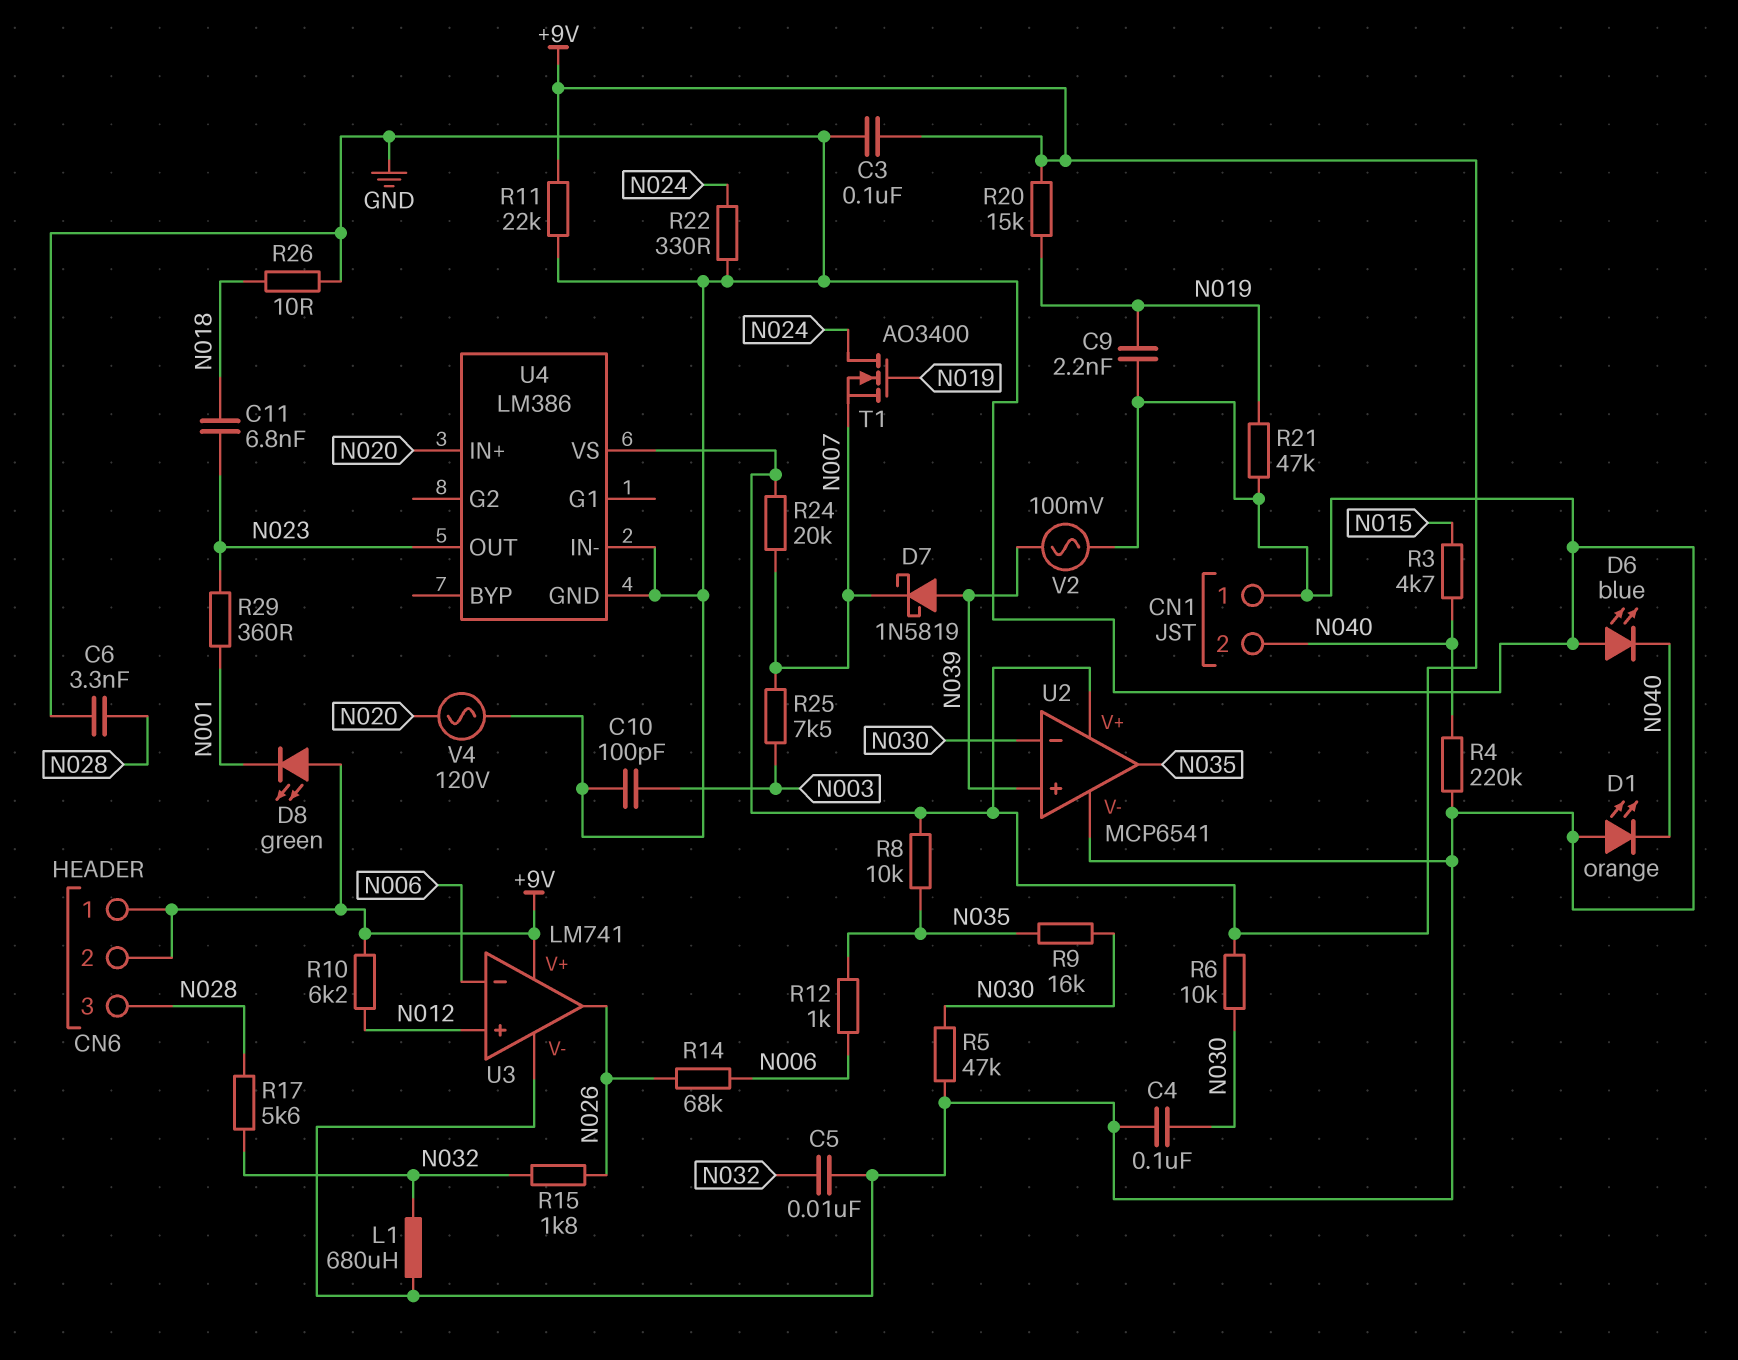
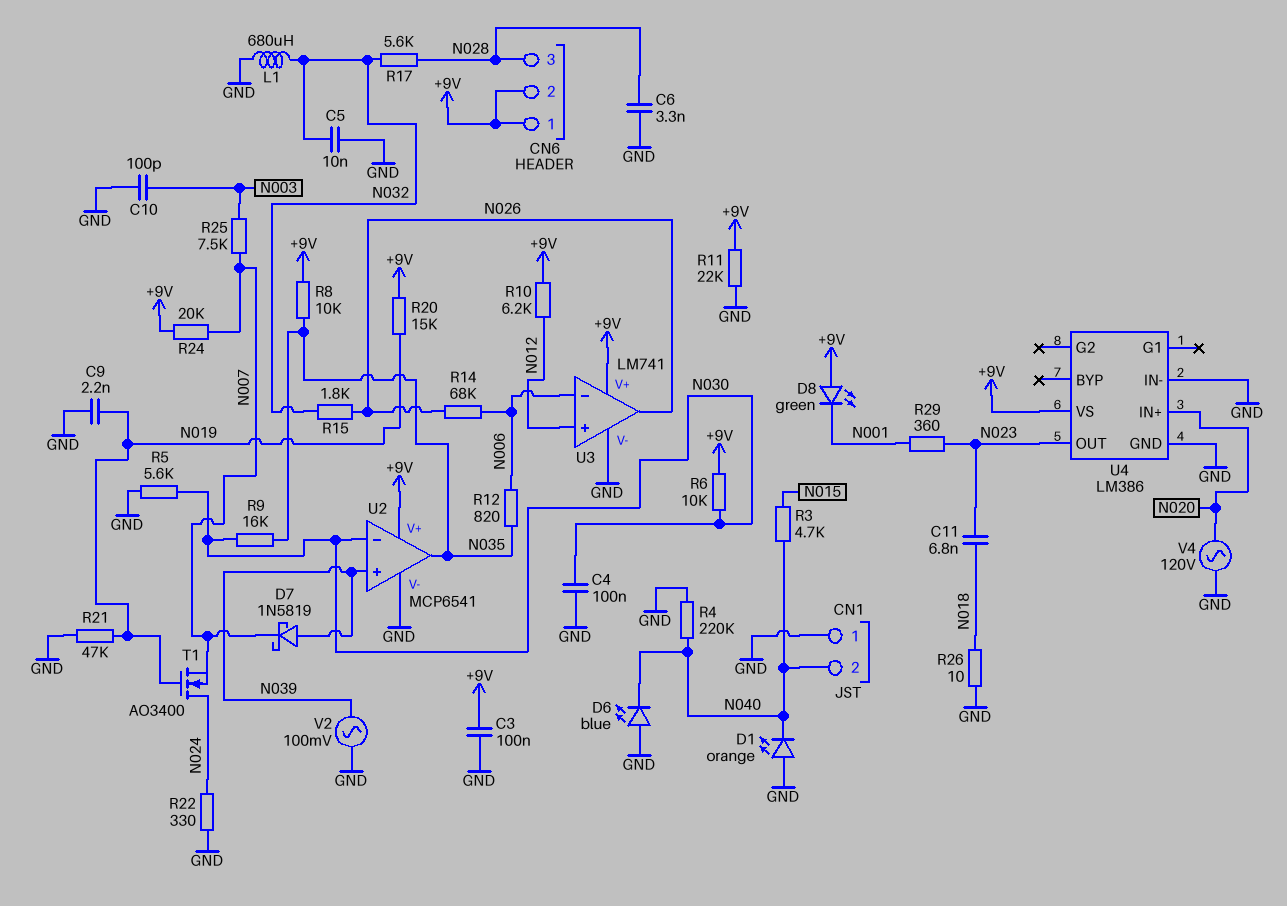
R5: 47k (GND, N030) -> 5.6k (GND, N030)
R12: 1k (N006, N035) -> 820 (N006, N035)

